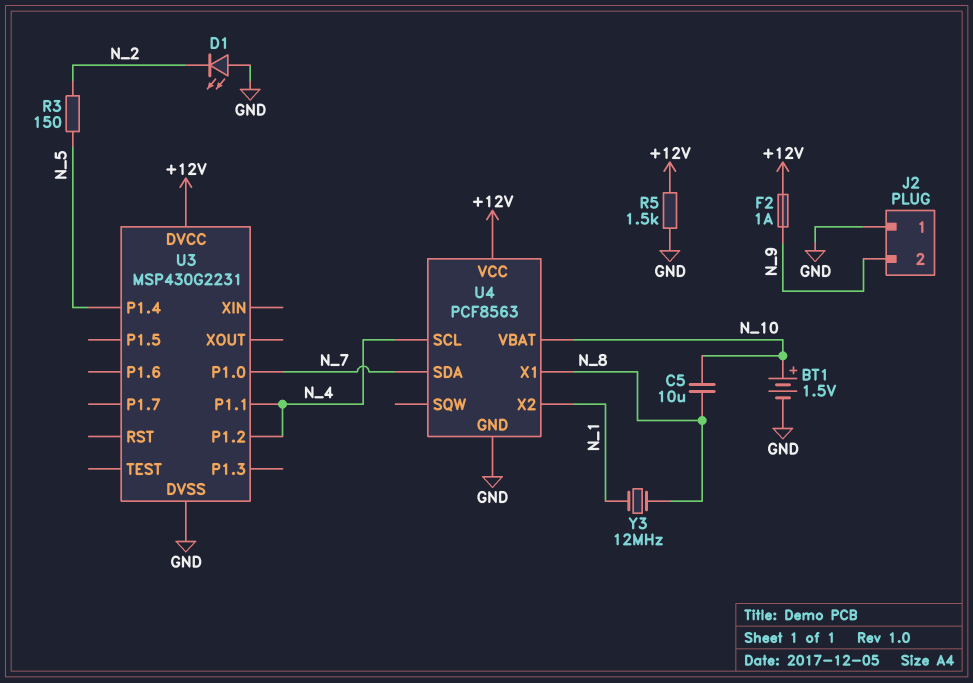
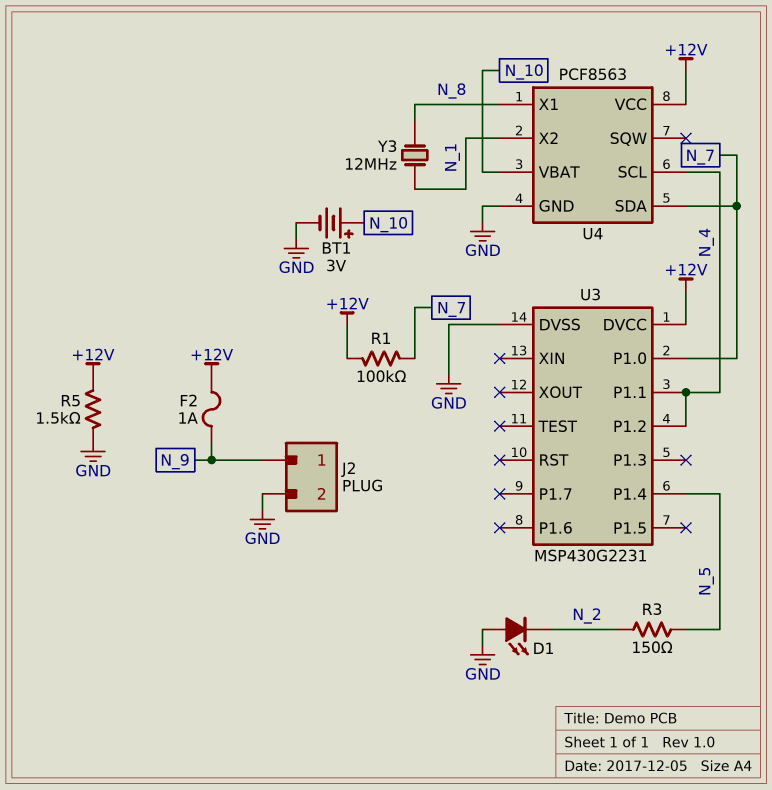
BT1: 1.5V (plus N_10, minus GND) -> 3V (plus N_10, minus GND)
C5: 10uF (N_8, N_10) -> none
J2 pin 1: GND -> N_9
J2 pin 2: N_9 -> GND
R1: none -> 100k (+12V, N_7)

